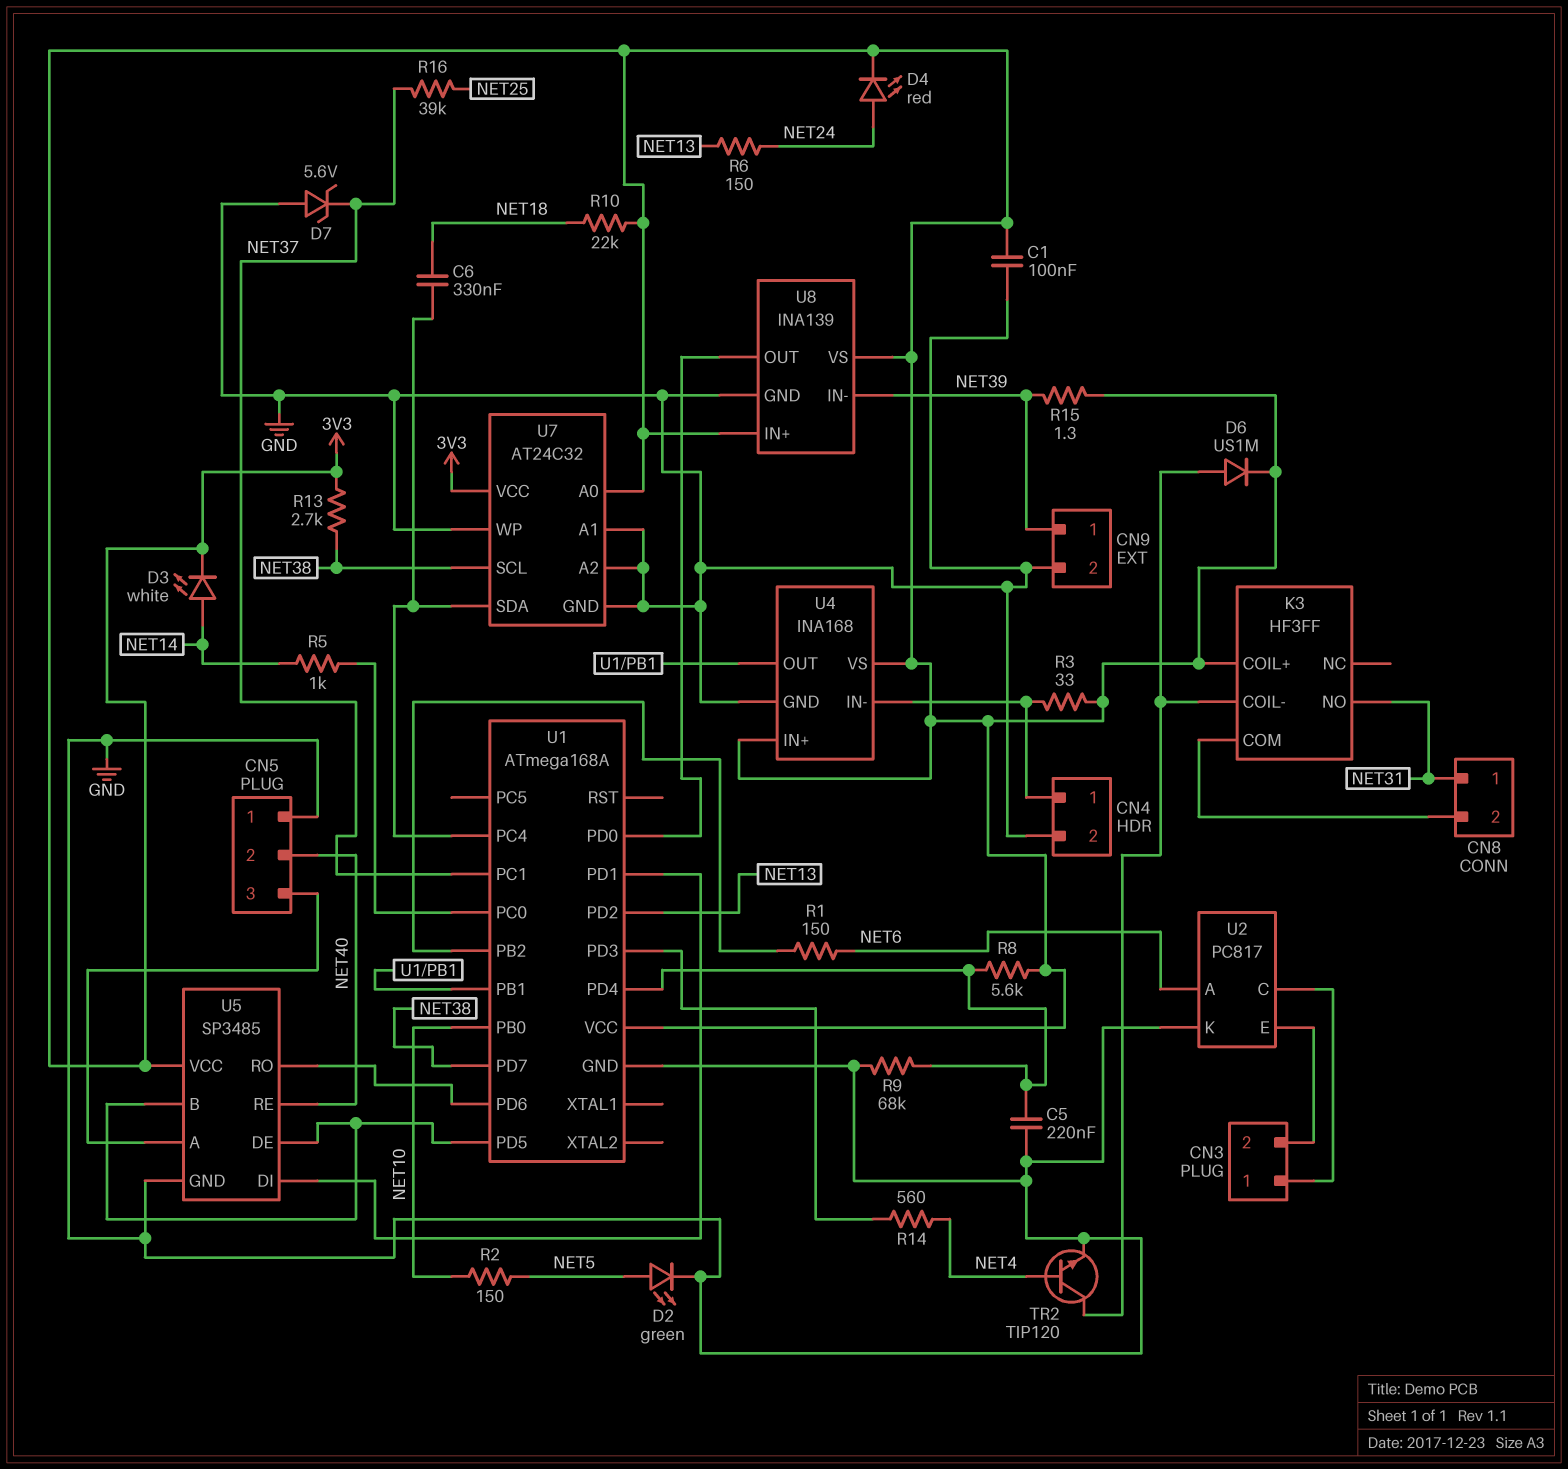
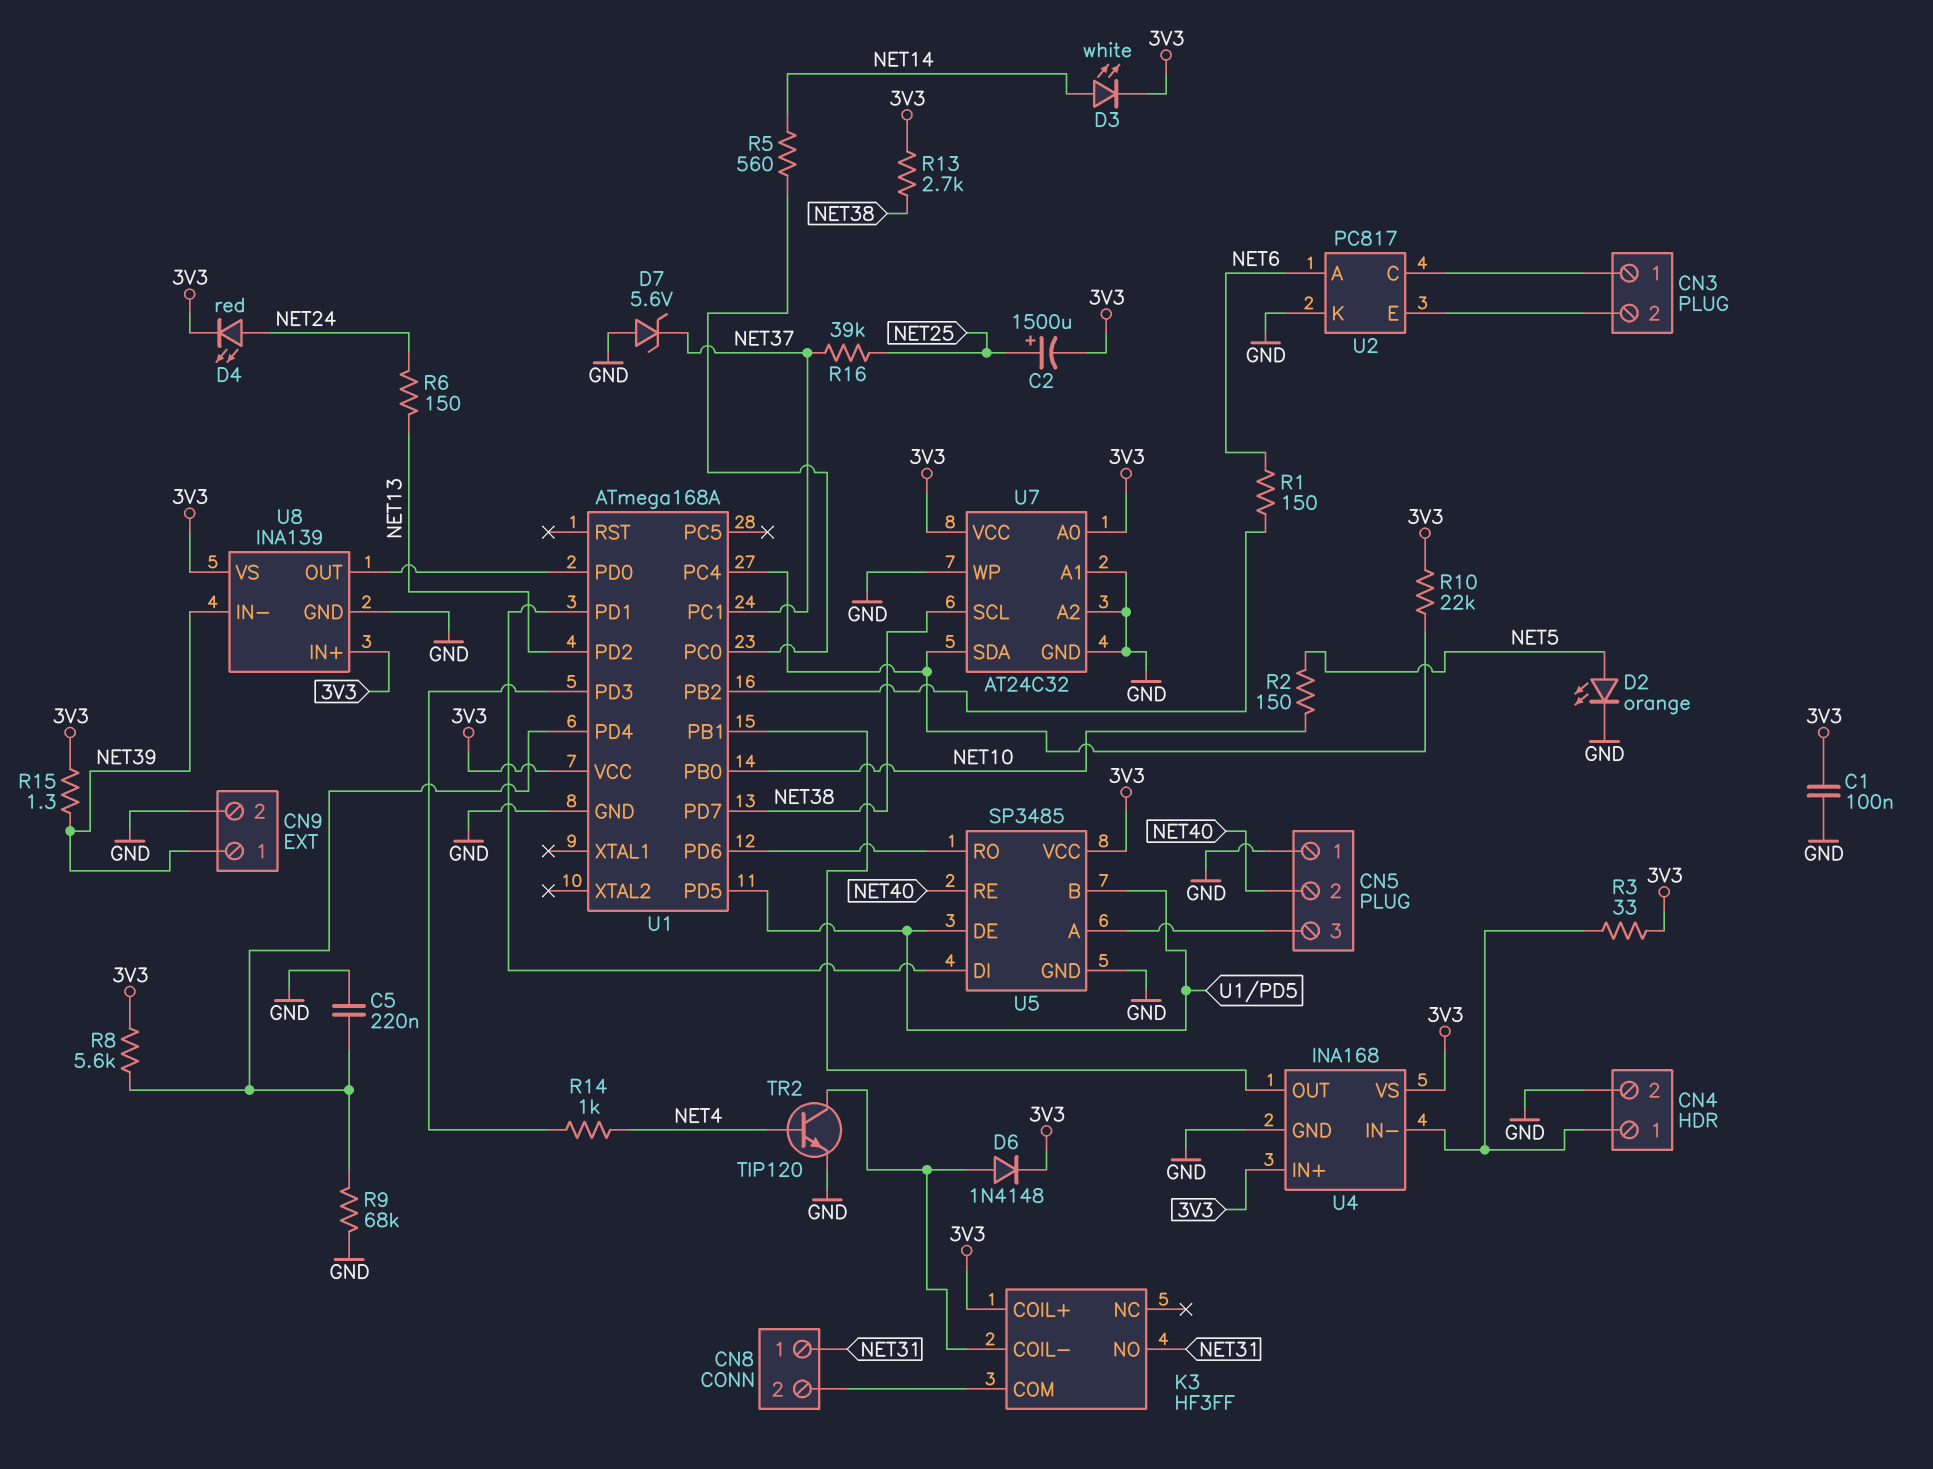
C2: none -> 1500uF (plus NET25, minus 3V3)
C6: 330nF (NET18, U1/PC4) -> none
D2: LED green (A NET5, K GND) -> LED orange (A NET5, K GND)
D6: diode US1M (A K3/COIL-, K 3V3) -> diode 1N4148 (A K3/COIL-, K 3V3)
R5: 1k (NET14, U1/PC0) -> 560 (NET14, U1/PC0)
R10: 22k (3V3, NET18) -> 22k (3V3, U1/PC4)
R14: 560 (NET4, U1/PD3) -> 1k (NET4, U1/PD3)

